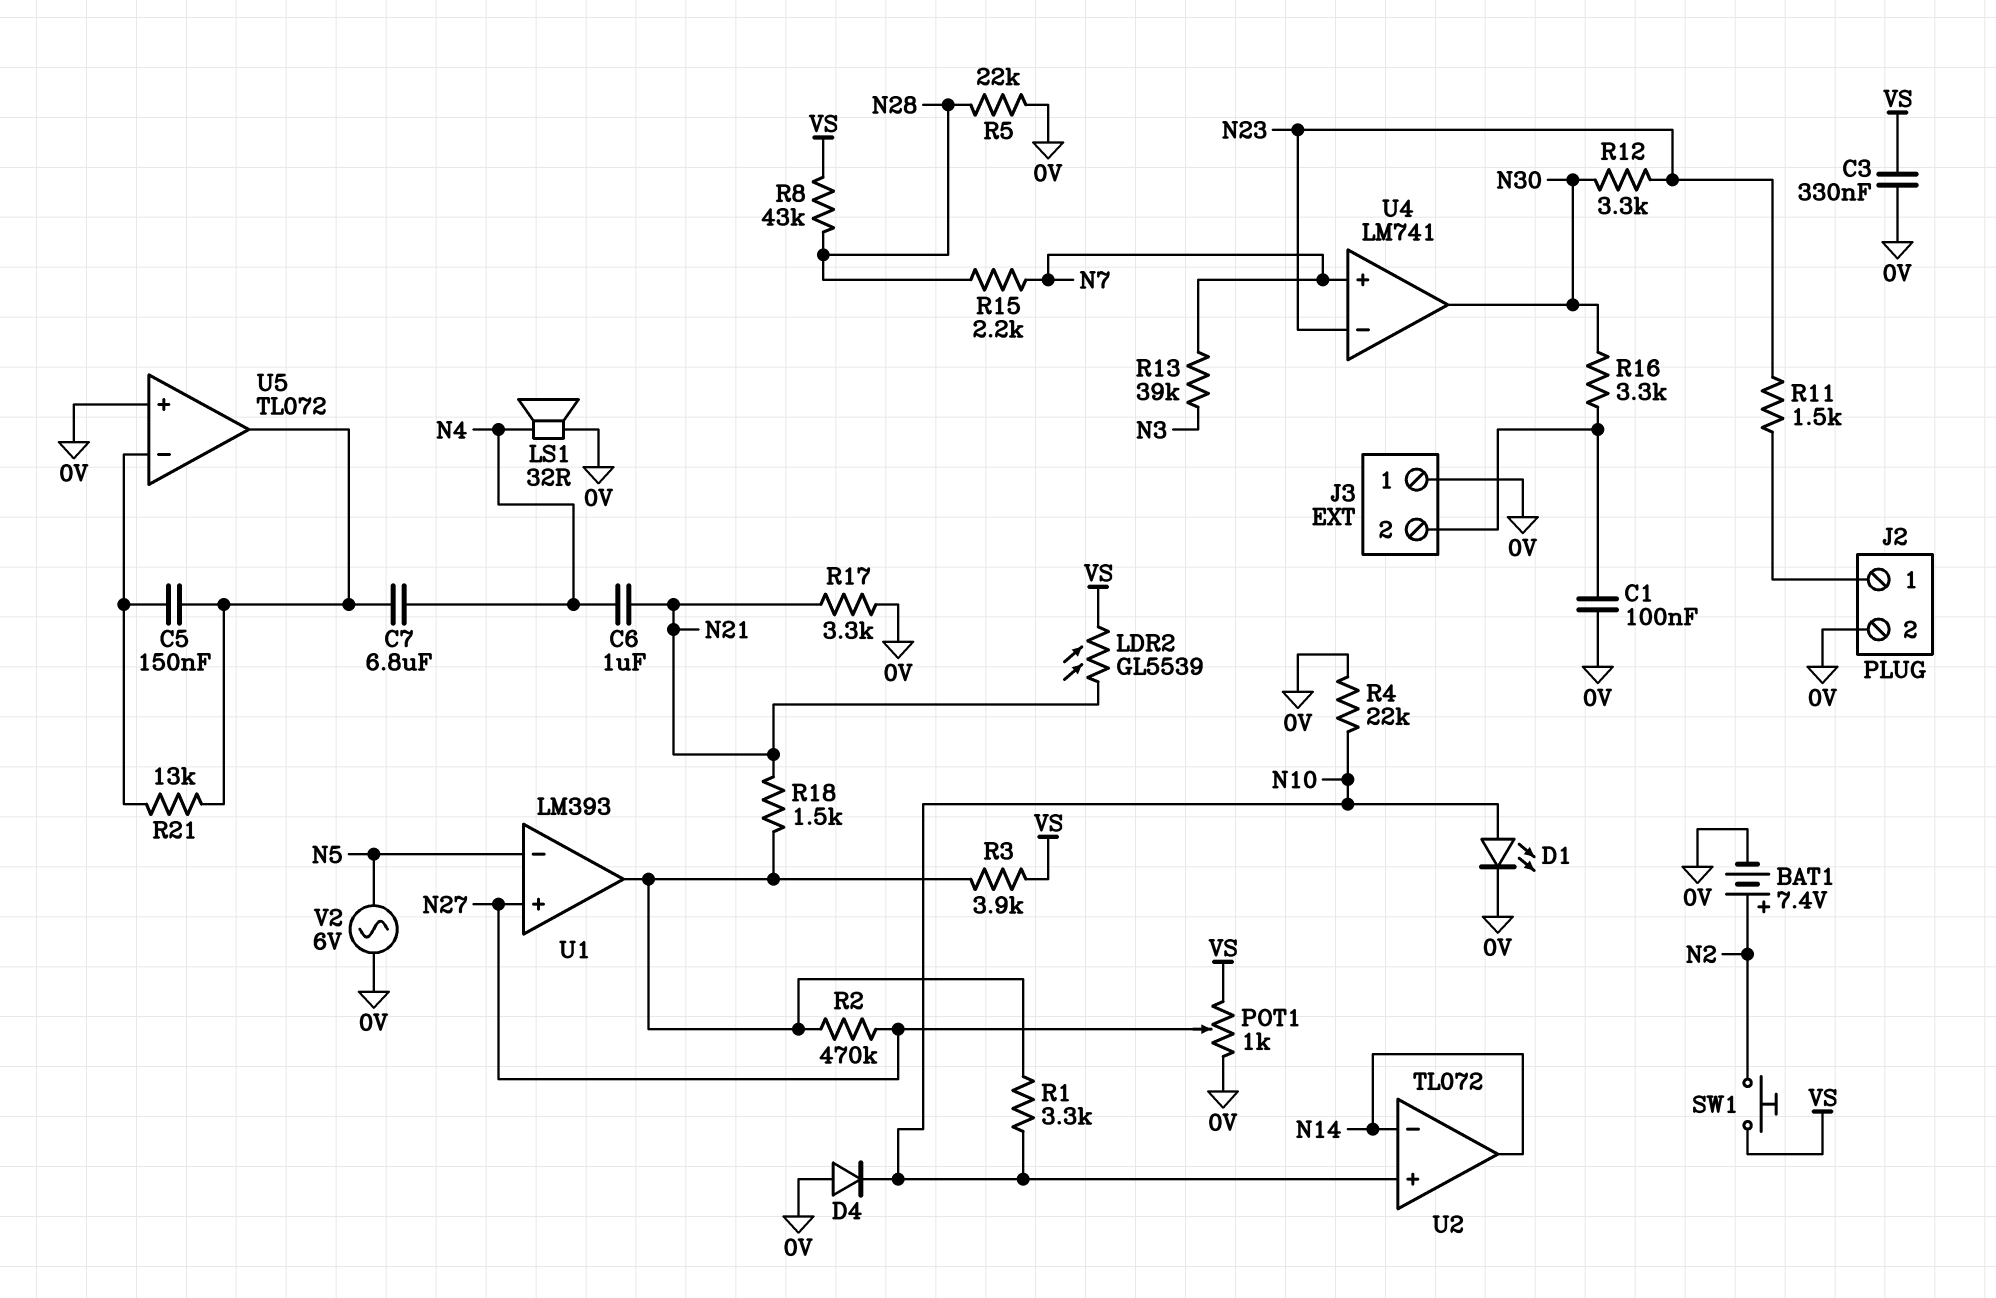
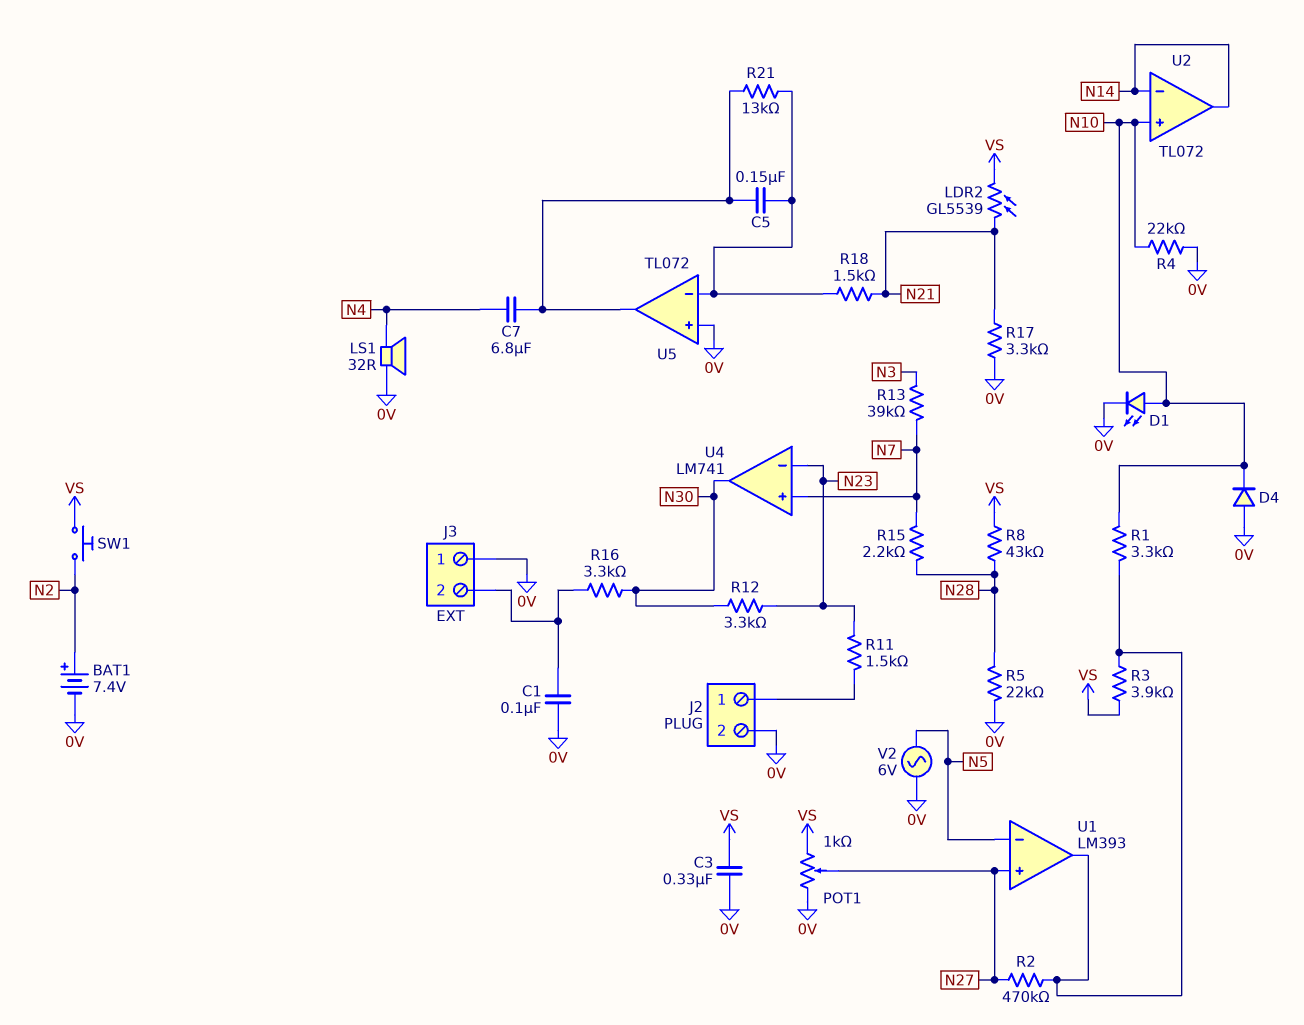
C6: 1uF (N4, N21) -> none
R18: 1.5k (N21, U1/out) -> 1.5k (N21, U5/in-)

